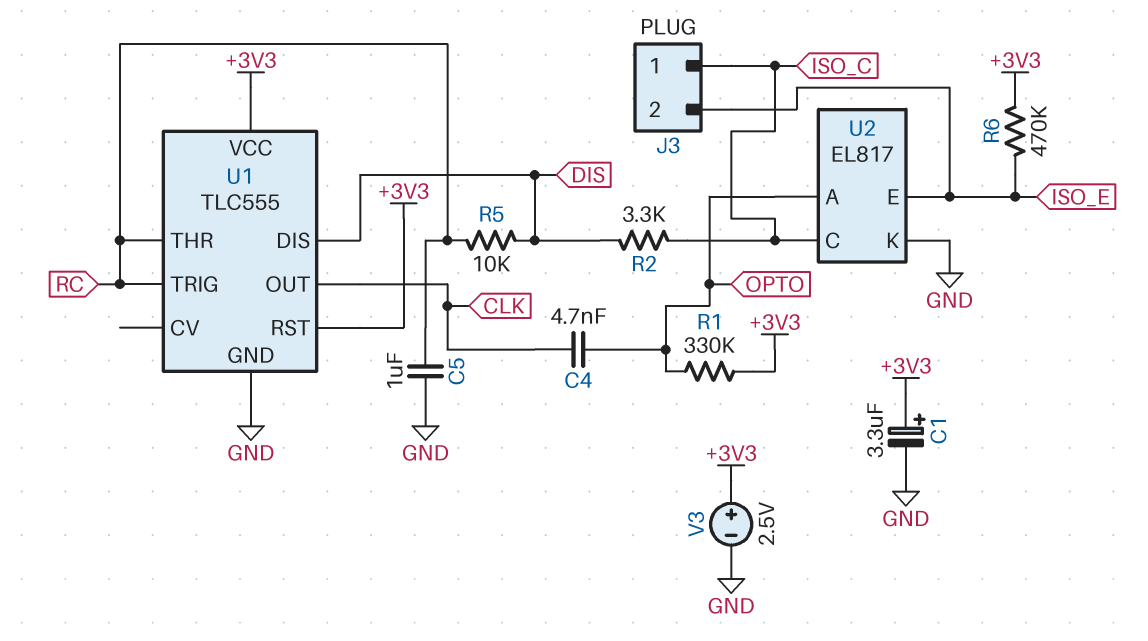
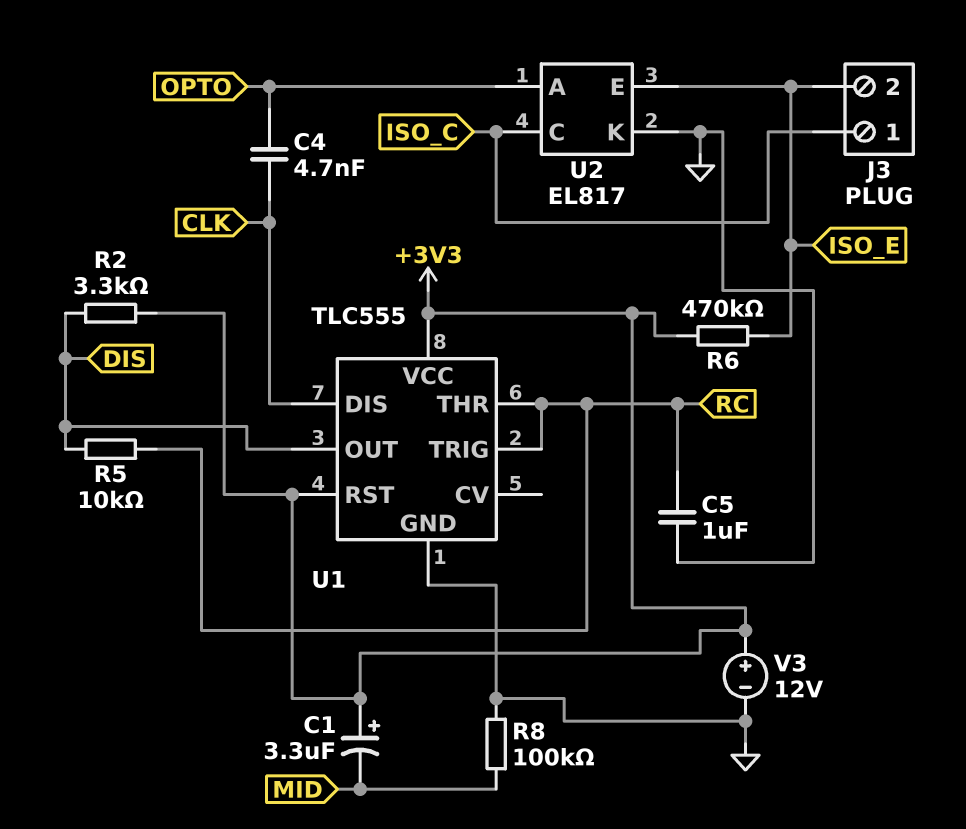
C1: 3.3uF (plus +3V3, minus GND) -> 3.3uF (plus +3V3, minus MID)
R1: 330k (+3V3, OPTO) -> none
R2: 3.3k (DIS, ISO_C) -> 3.3k (+3V3, DIS)
R8: none -> 100k (GND, MID)
U1 pin DIS: DIS -> CLK
U1 pin OUT: CLK -> DIS
V3: 2.5V (plus +3V3, minus GND) -> 12V (plus +3V3, minus GND)

